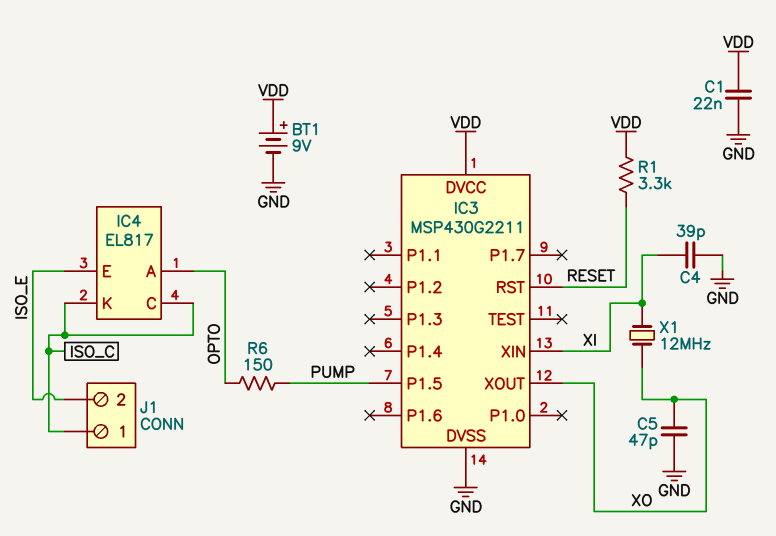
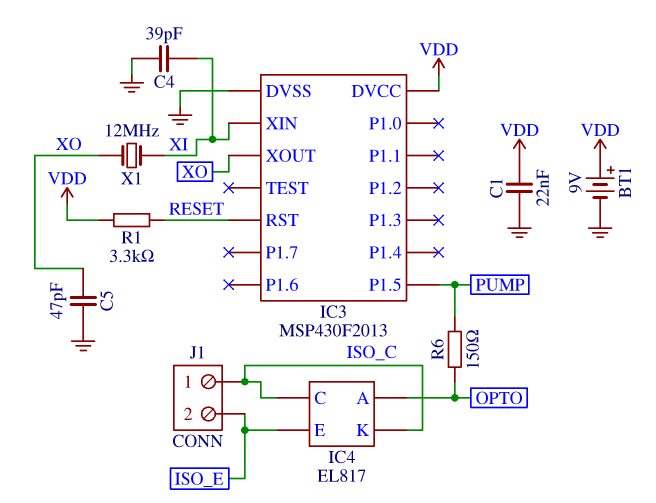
IC3: MSP430G2211 -> MSP430F2013

